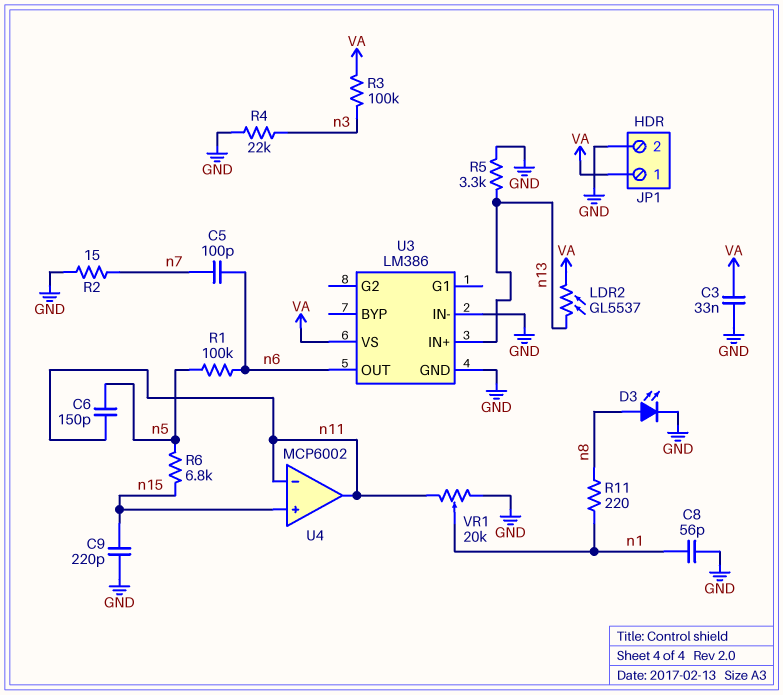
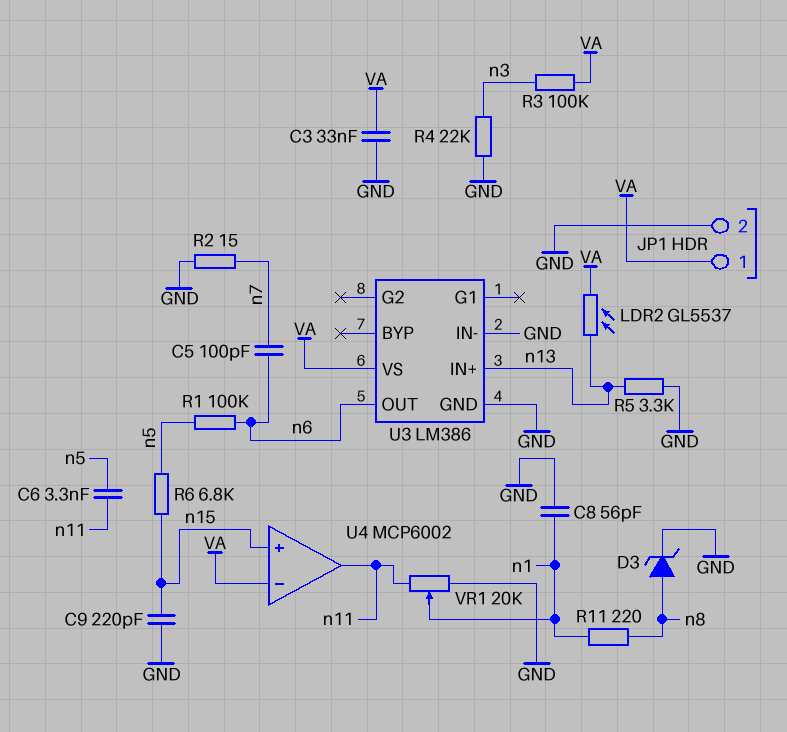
C6: 150pF (n5, n11) -> 3.3nF (n5, n11)
D3: LED (A n8, K GND) -> zener (A n8, K GND)
U4 pin in-: n11 -> VA

